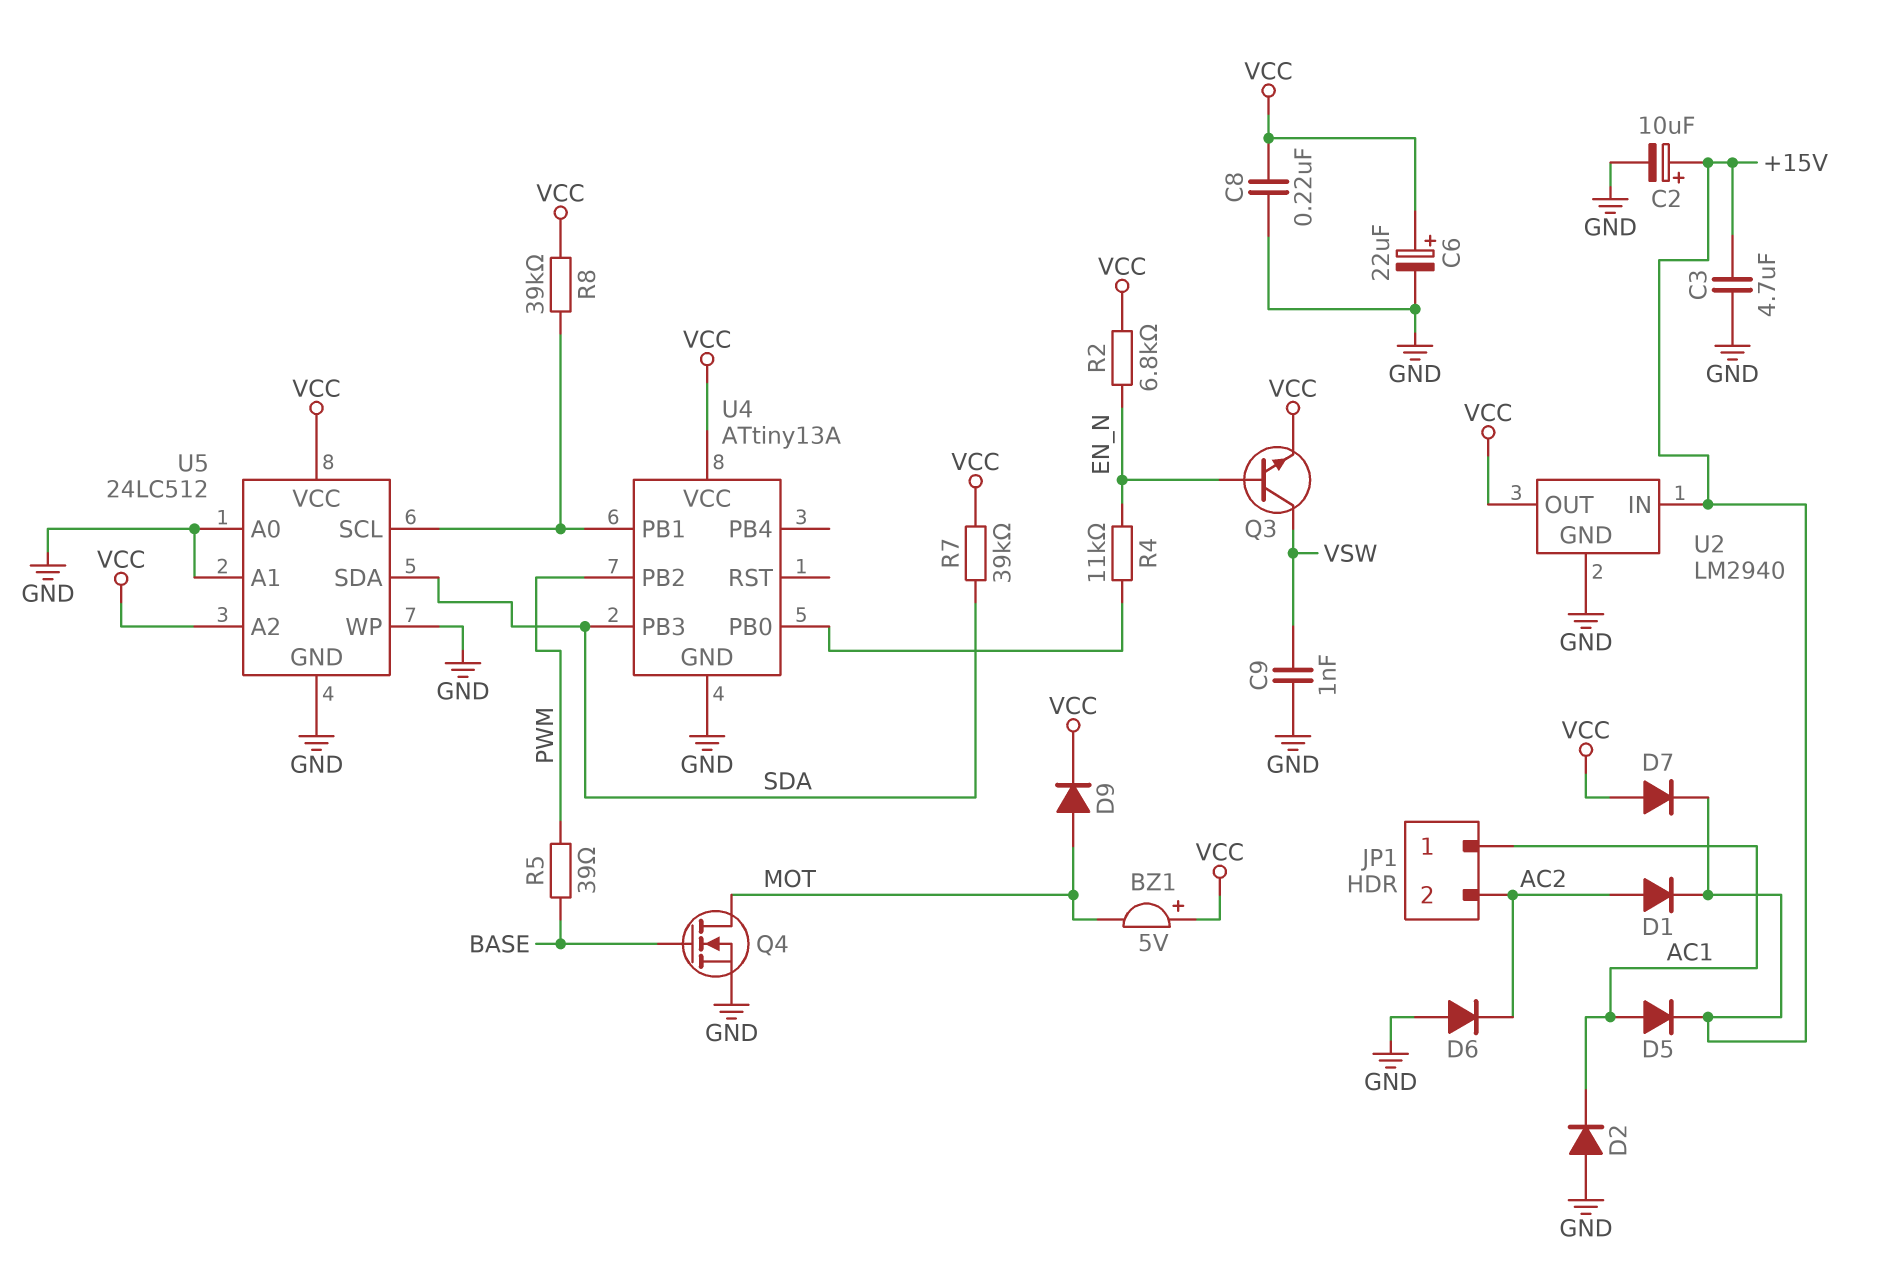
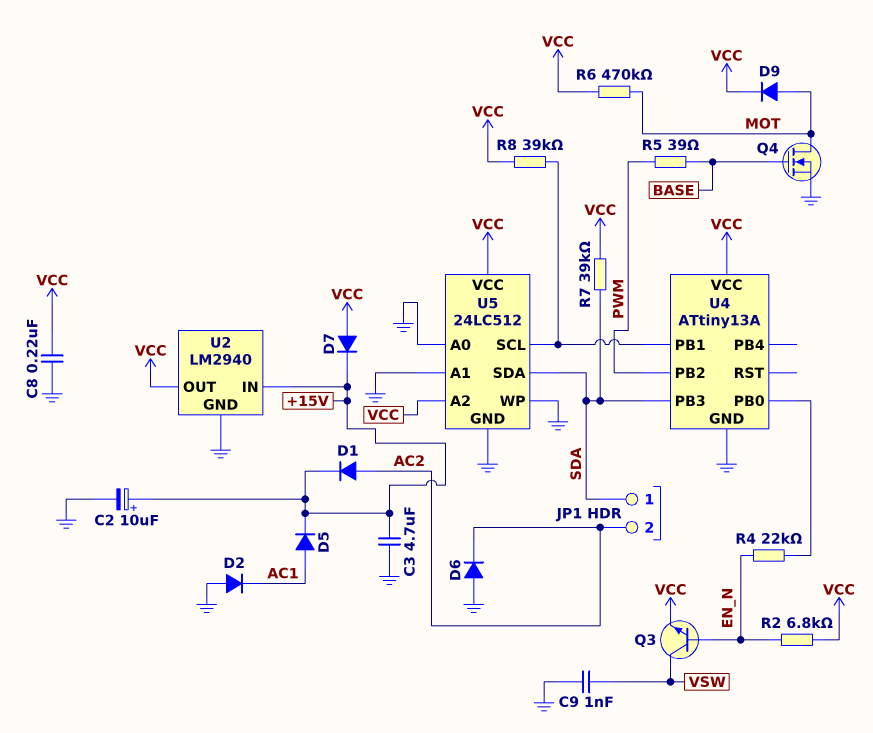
BZ1: buzzer 5V (plus VCC, minus MOT) -> none
C6: 22uF (plus VCC, minus GND) -> none
JP1 pin 1: AC1 -> SDA
R4: 11k (EN_N, U4/PB0) -> 22k (EN_N, U4/PB0)
R6: none -> 470k (MOT, VCC)

